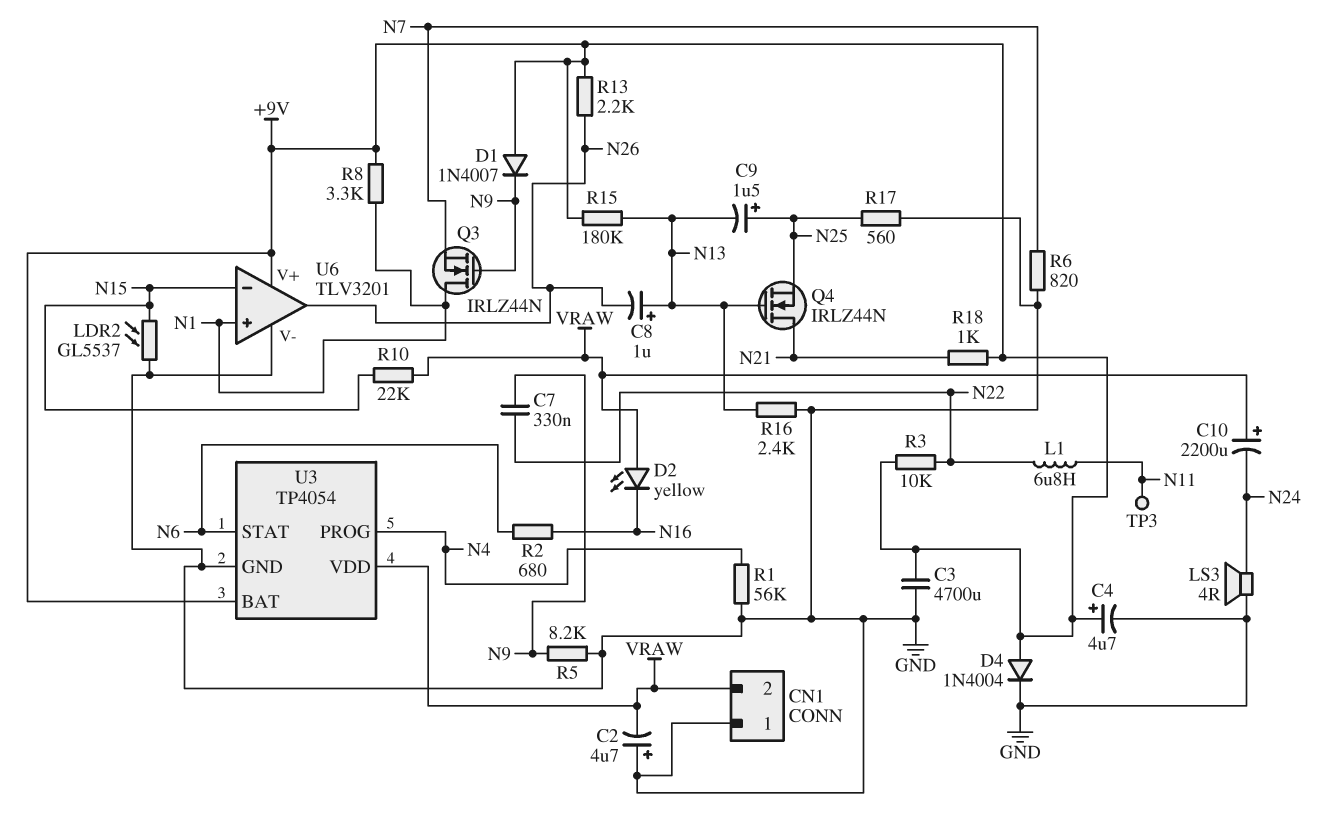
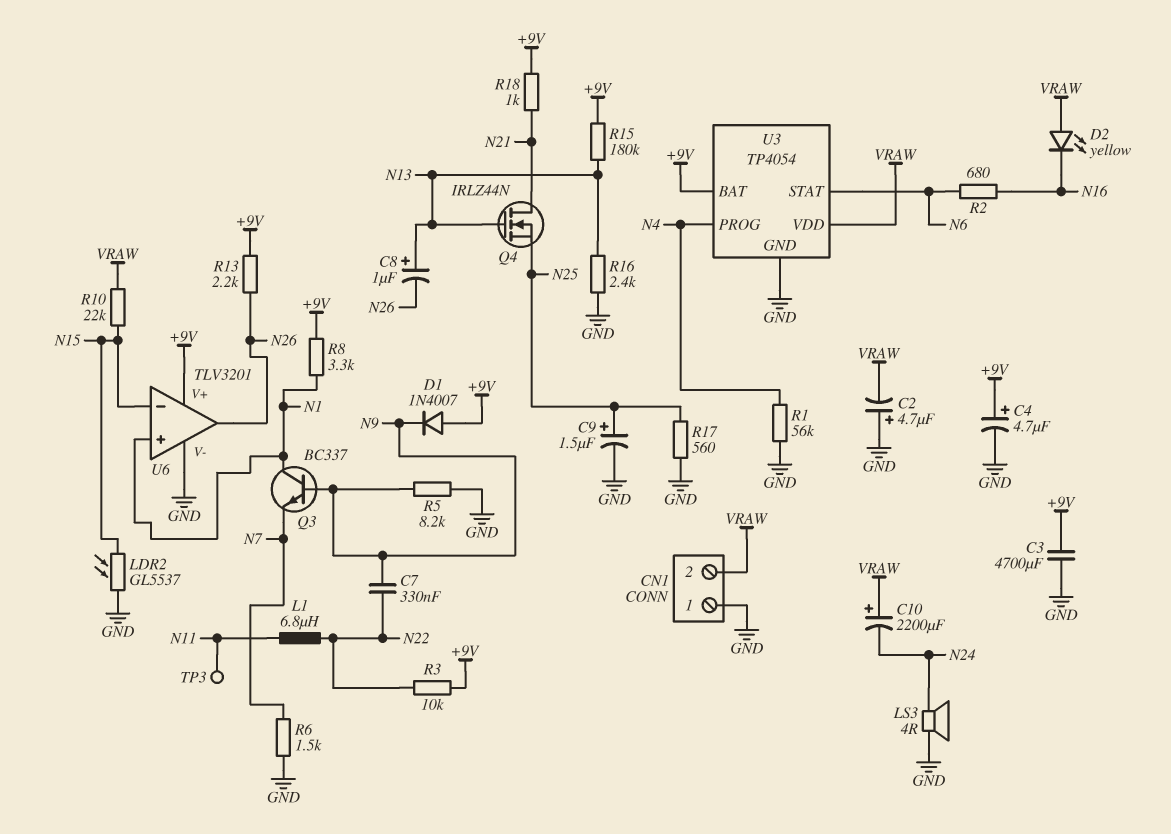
C9: 1.5uF (plus N25, minus N13) -> 1.5uF (plus N25, minus GND)
D4: diode 1N4004 (A +9V, K GND) -> none
Q3: NMOS IRLZ44N (G N9, D N1, S N7) -> NPN BC337 (B N9, C N1, E N7)
R6: 820 (GND, N7) -> 1.5k (GND, N7)

